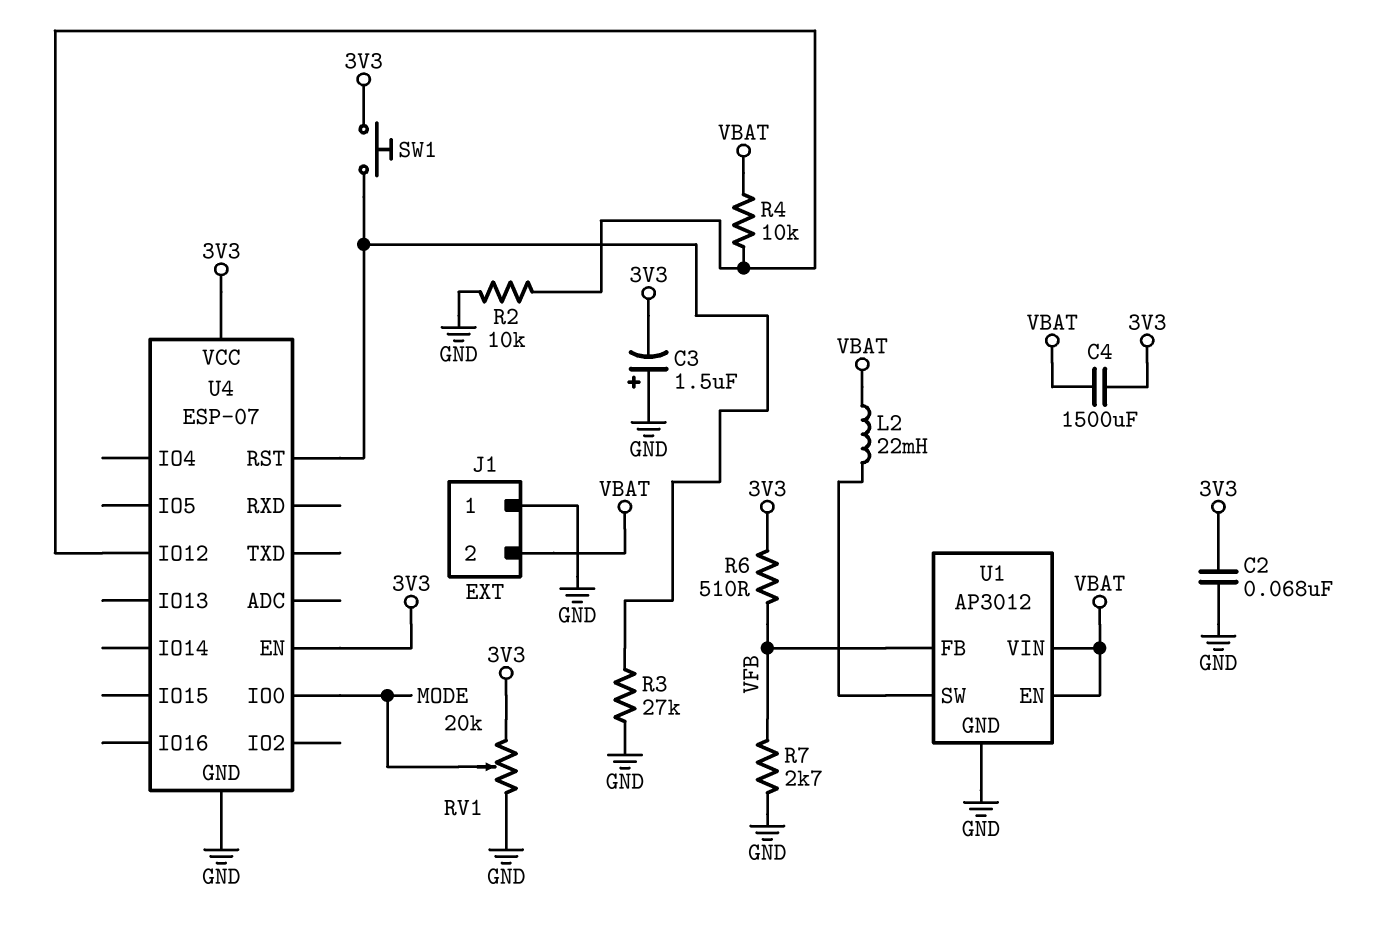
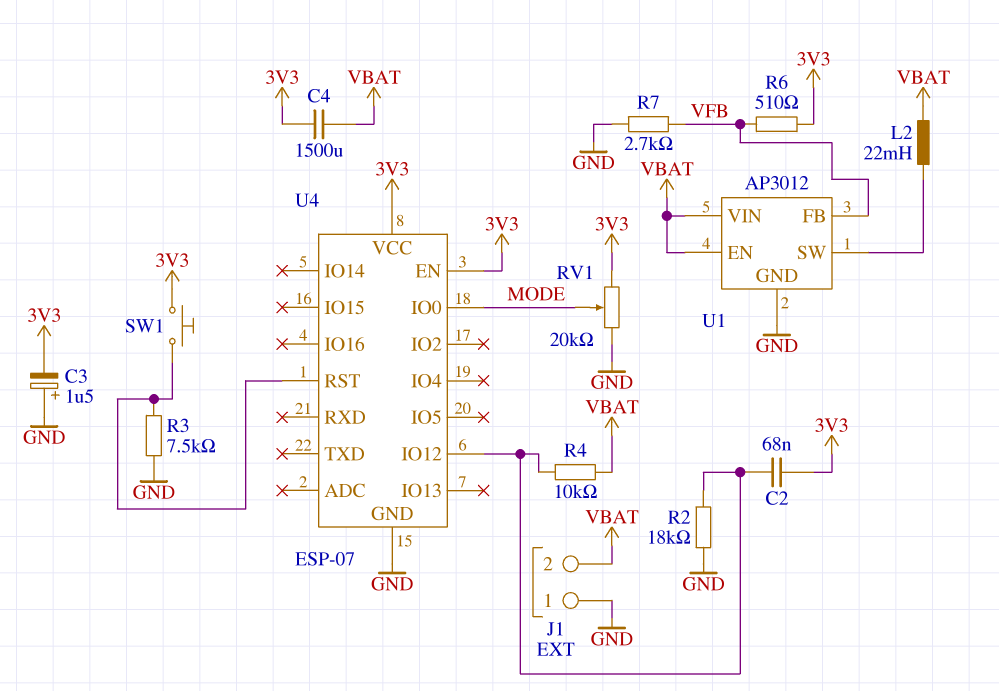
C2: 68nF (3V3, GND) -> 68nF (3V3, U4/IO12)
R2: 10k (GND, U4/IO12) -> 18k (GND, U4/IO12)
R3: 27k (GND, U4/RST) -> 7.5k (GND, U4/RST)

